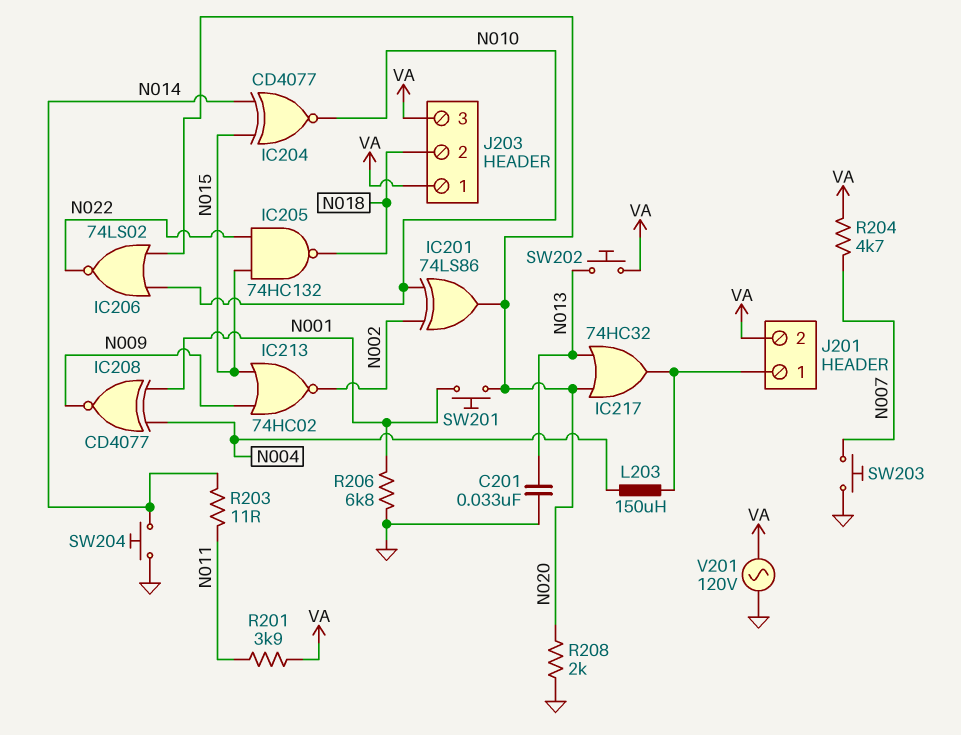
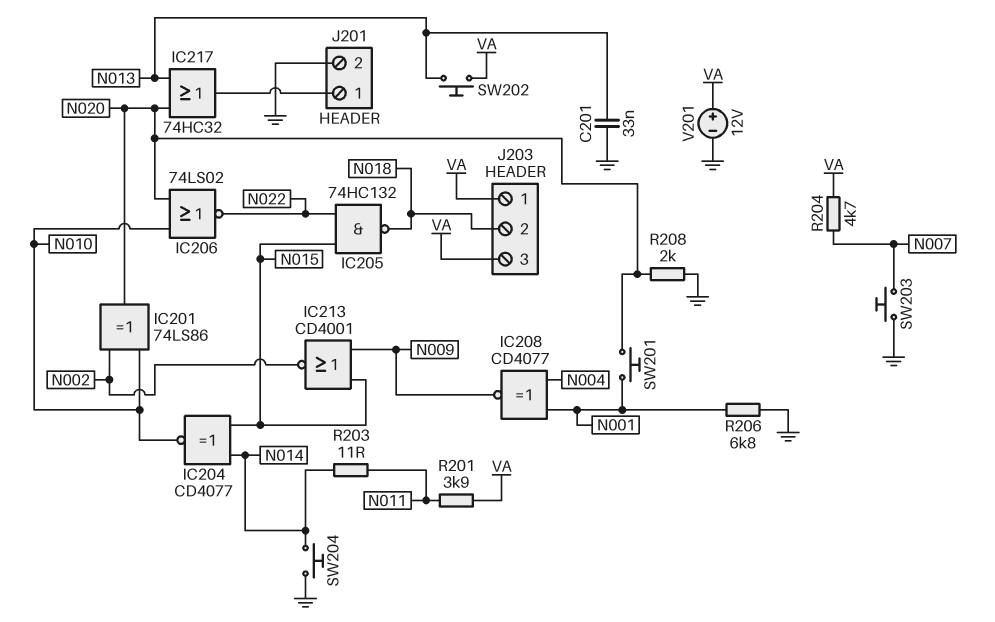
IC213: NOR 74HC02 (in N009, in N015, out N002) -> NOR CD4001 (in N009, in N015, out N002)
J201 pin 2: VA -> GND
L203: 150uH (J201/1, N004) -> none
V201: AC 120V (GND, VA) -> 12V (plus VA, minus GND)

